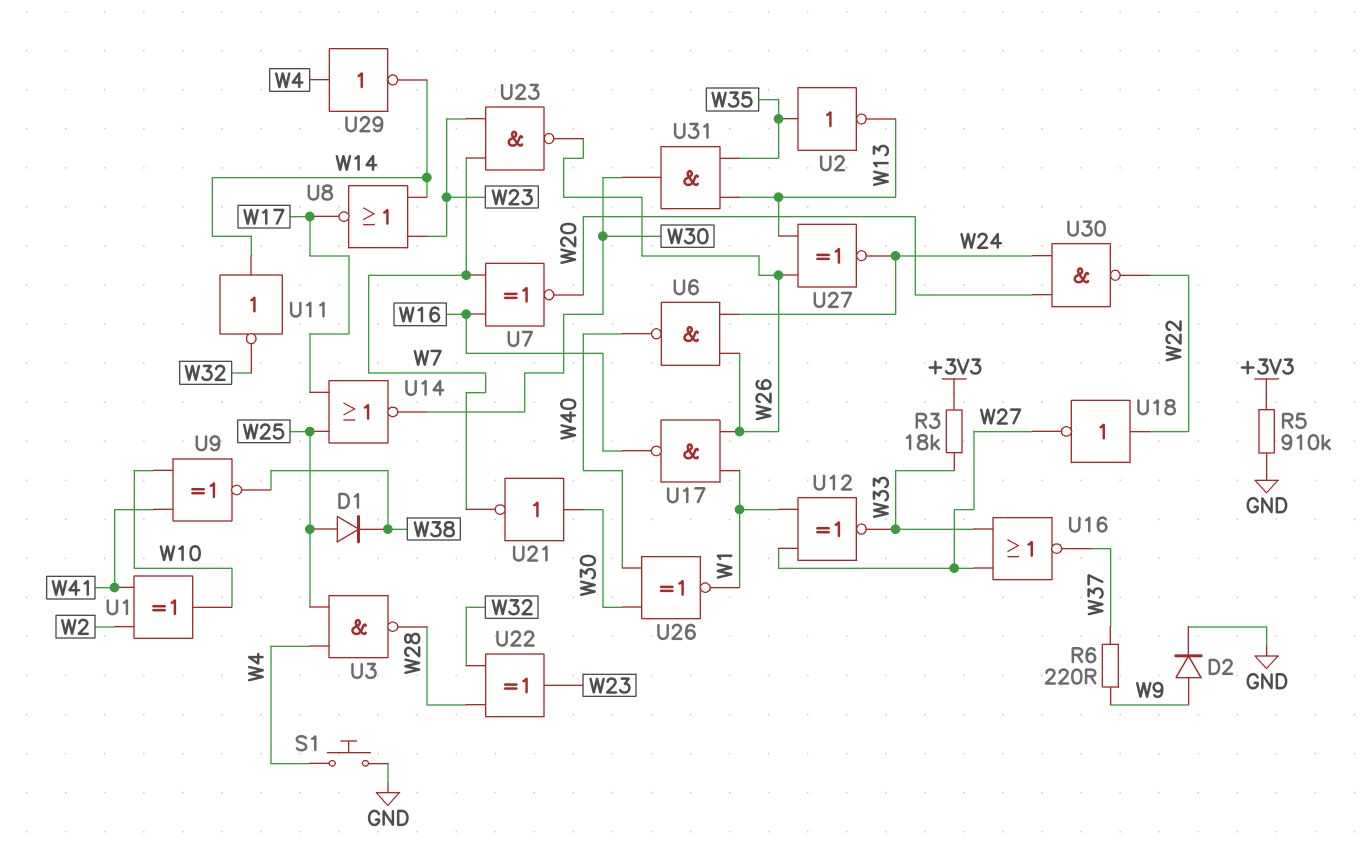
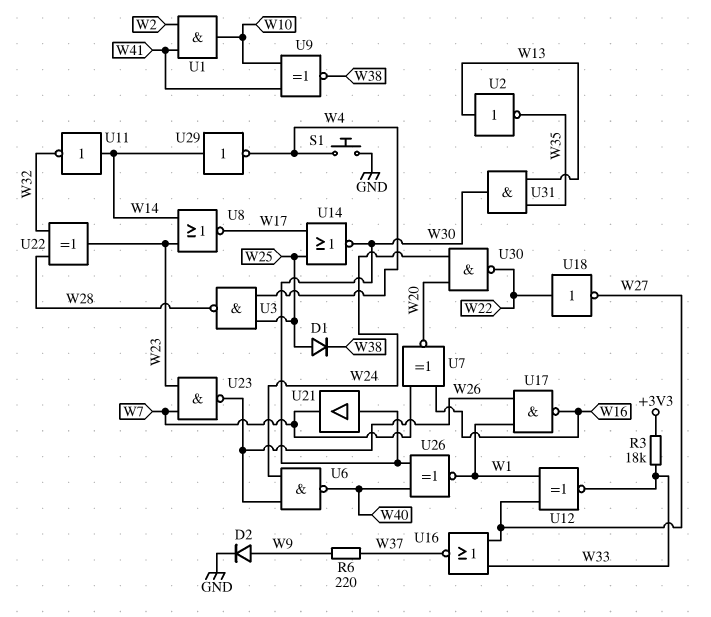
R5: 910k (+3V3, GND) -> none
U1: XOR (in W2, in W41, out W10) -> AND (in W2, in W41, out W10)
U2: NOT (in W35, out W13) -> NOT (in W13, out W35)
U21: NOT (in W30, out W7) -> buffer (in W30, out W7)
U27: XNOR (in W13, in W26, out W24) -> none
U29: NOT (in W4, out W14) -> NOT (in W14, out W4)

